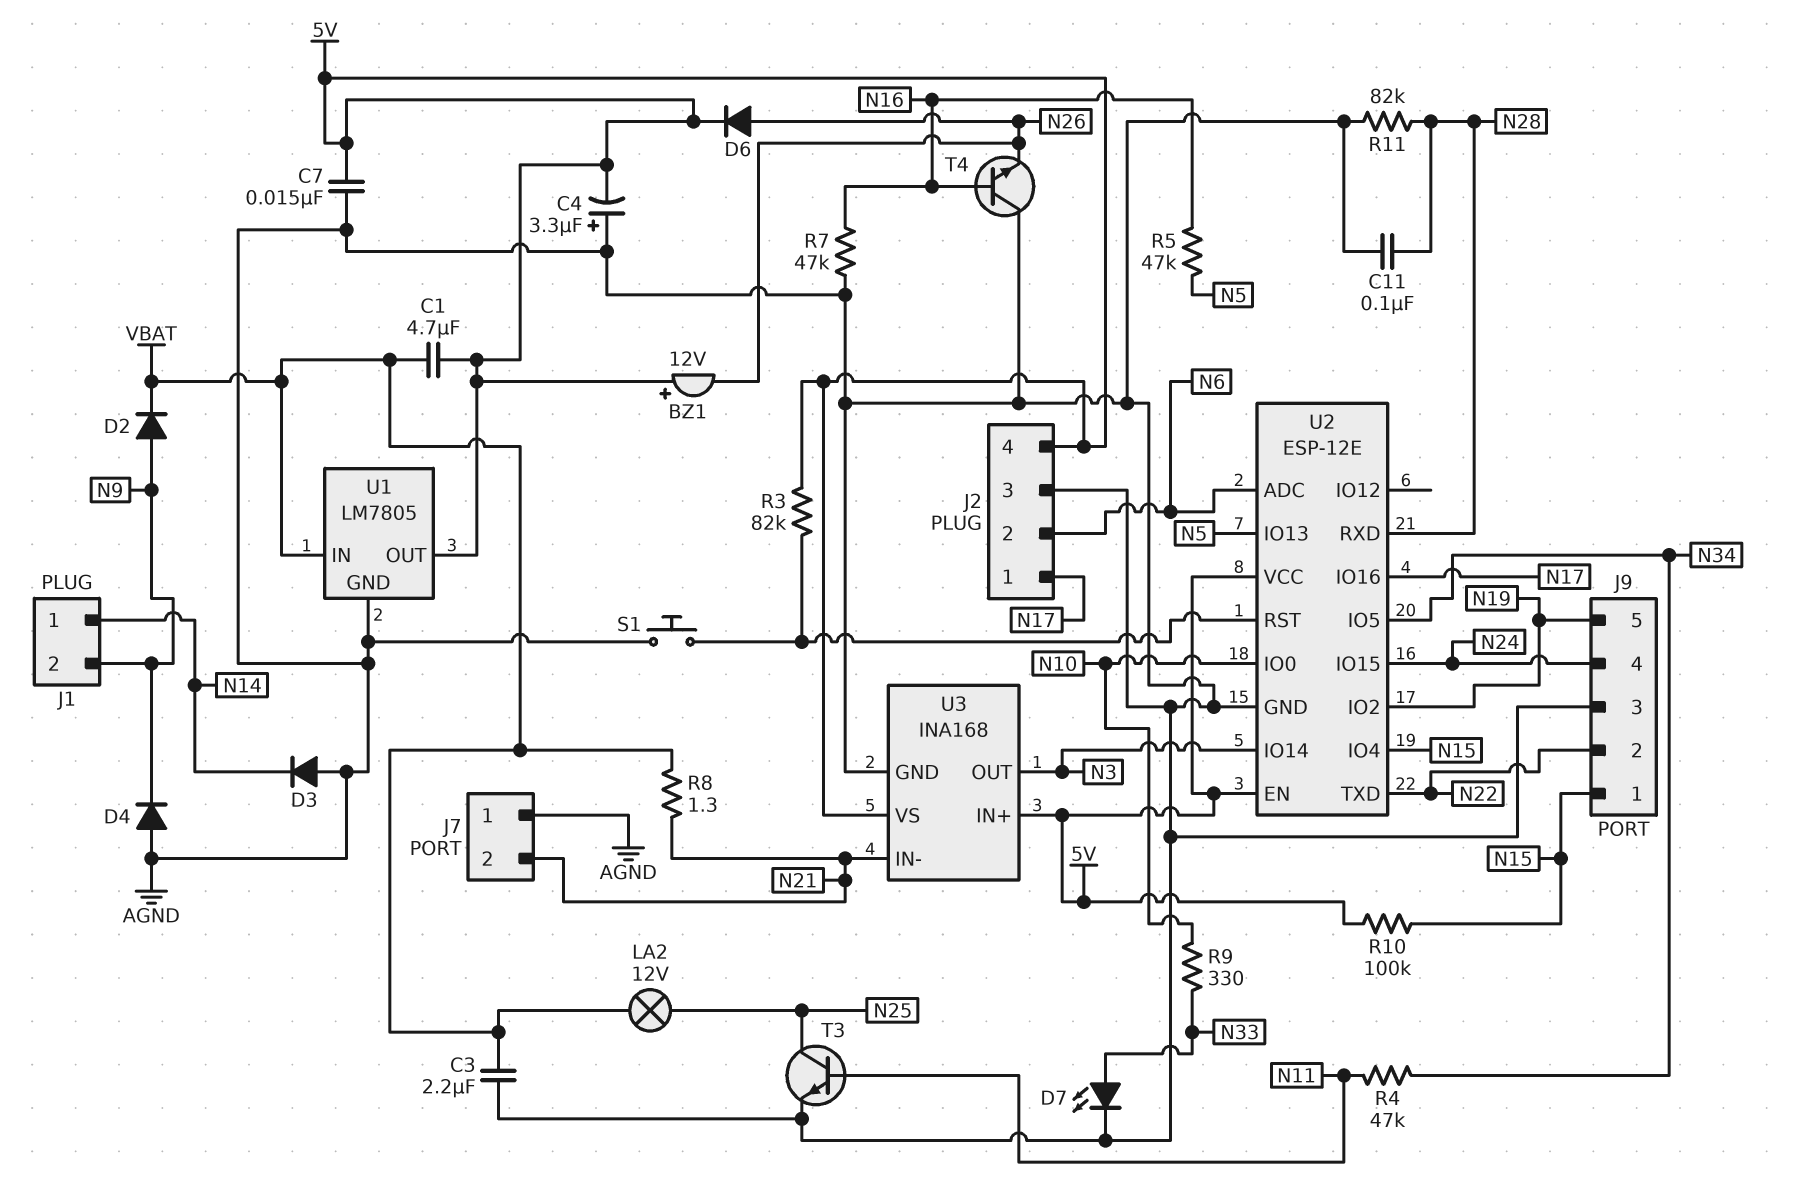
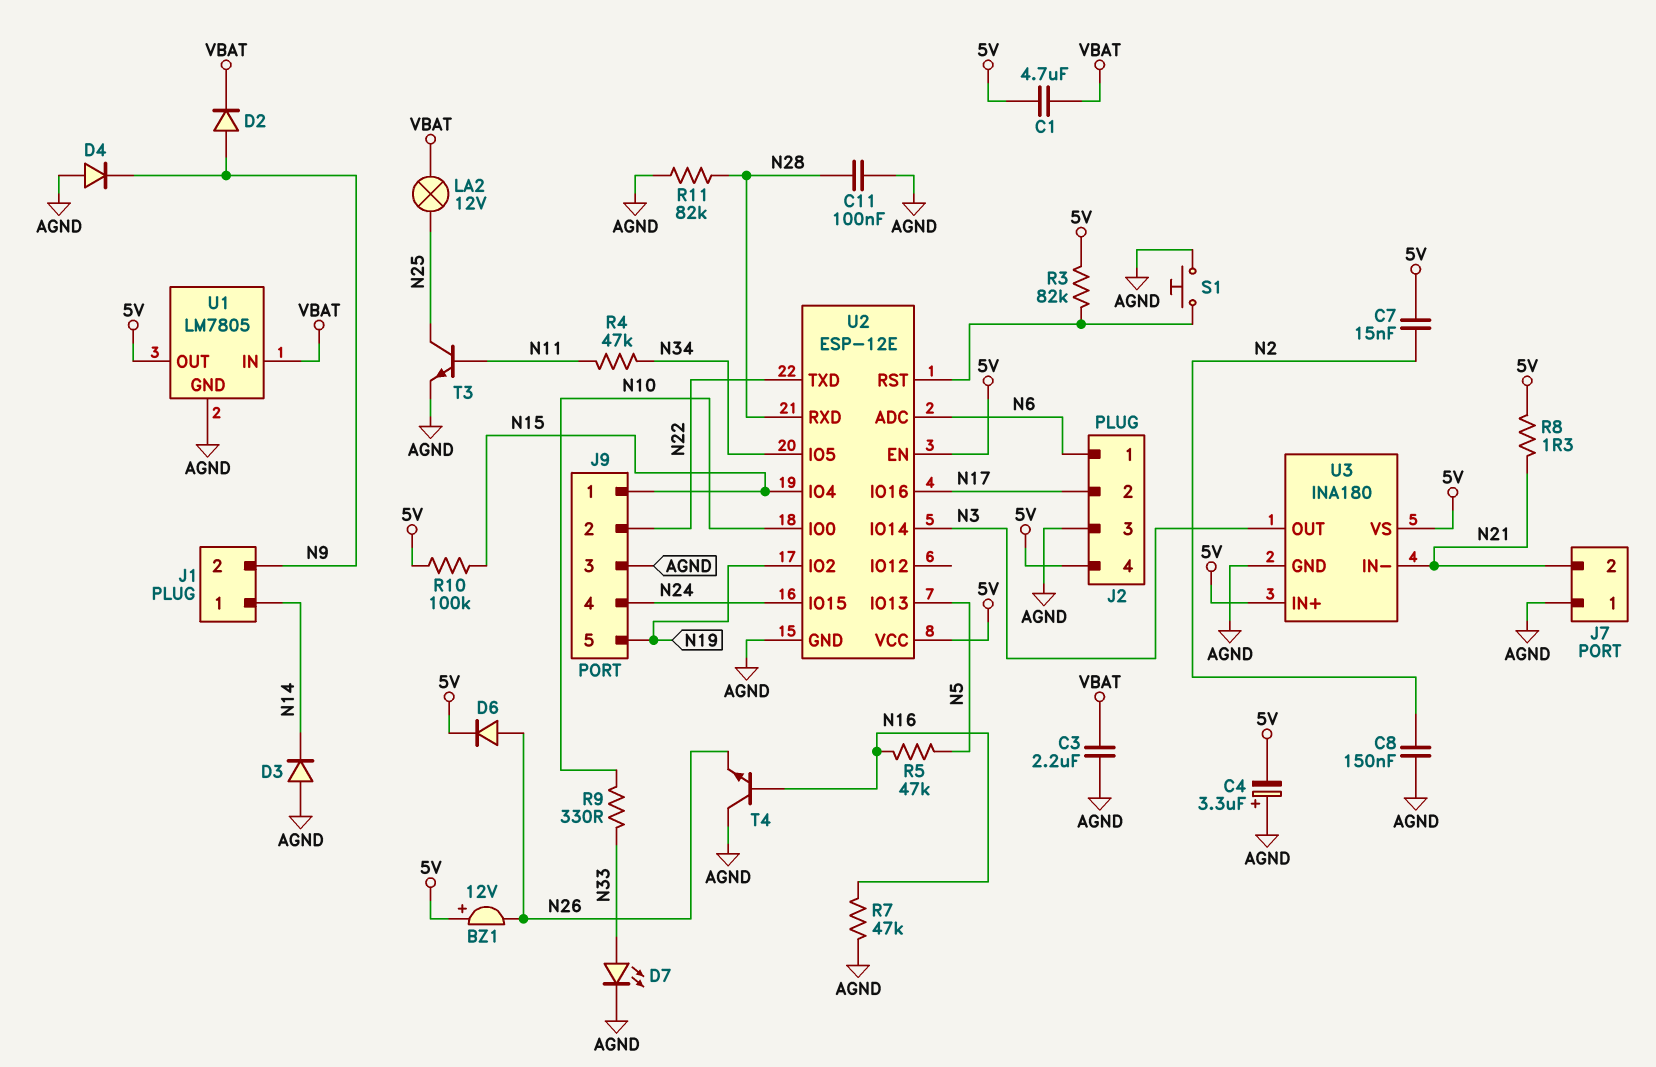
C7: 15nF (5V, AGND) -> 15nF (5V, N2)
C8: none -> 150nF (AGND, N2)
J2 pin 1: N17 -> N6
J2 pin 2: N6 -> N17
R8: 1.3 (N21, VBAT) -> 1.3 (5V, N21)
U3: INA168 -> INA180

